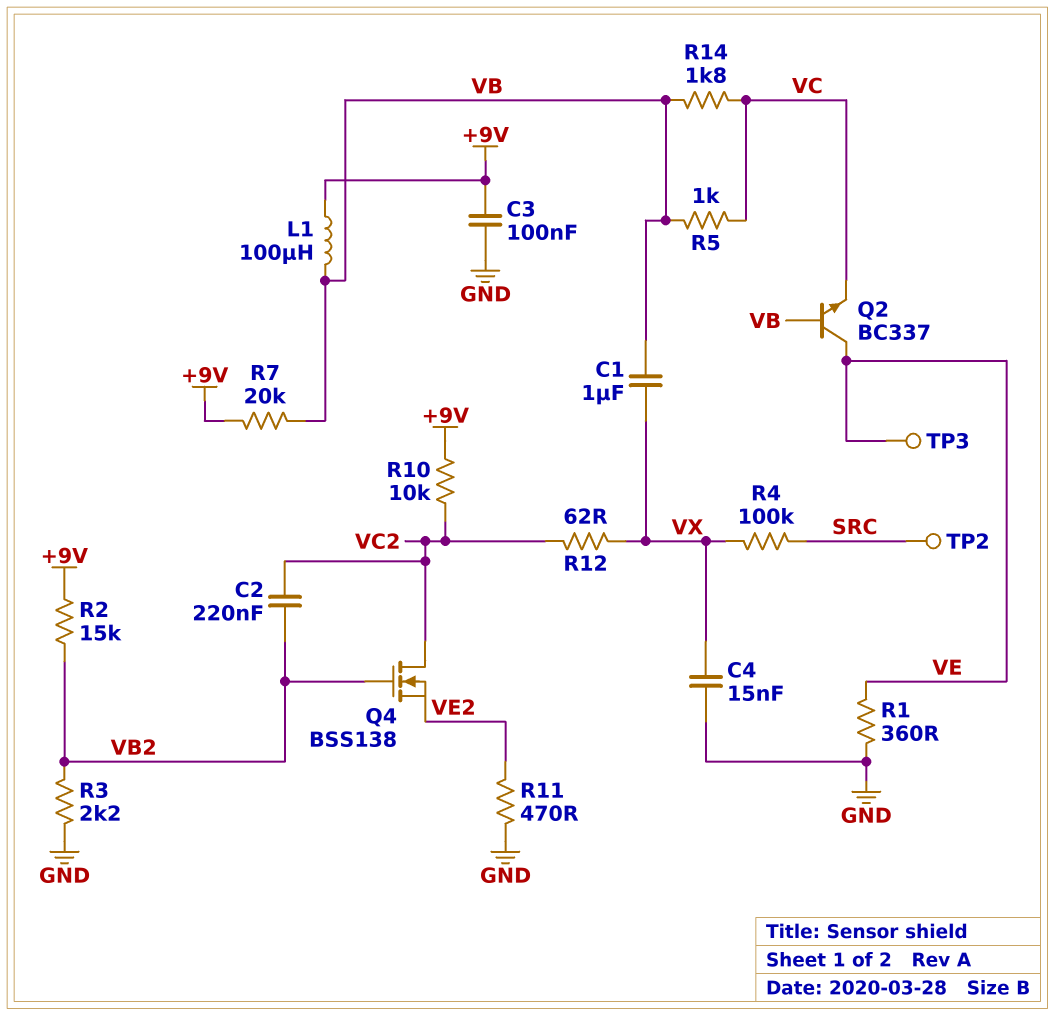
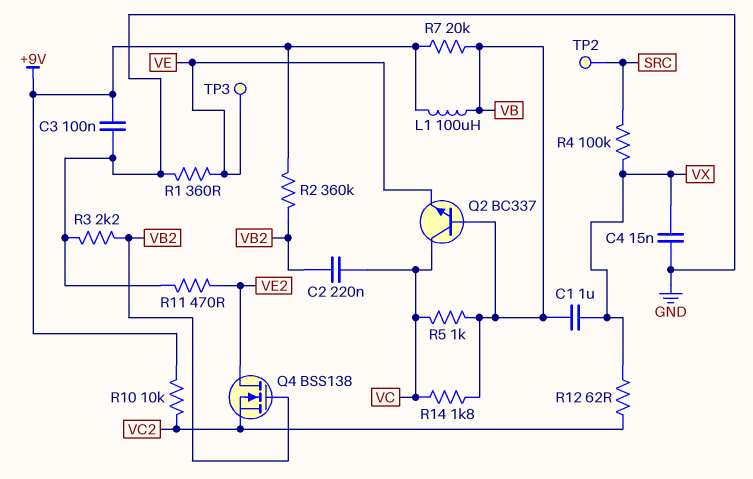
C2: 220nF (VB2, VC2) -> 220nF (VB2, VC)
Q2: NPN BC337 (B VB, C VE, E VC) -> NPN BC337 (B VB, C VC, E VE)
Q4: NMOS BSS138 (G VB2, D VC2, S VE2) -> NMOS BSS138 (G VB2, D VE2, S VC2)
R2: 15k (+9V, VB2) -> 360k (+9V, VB2)

